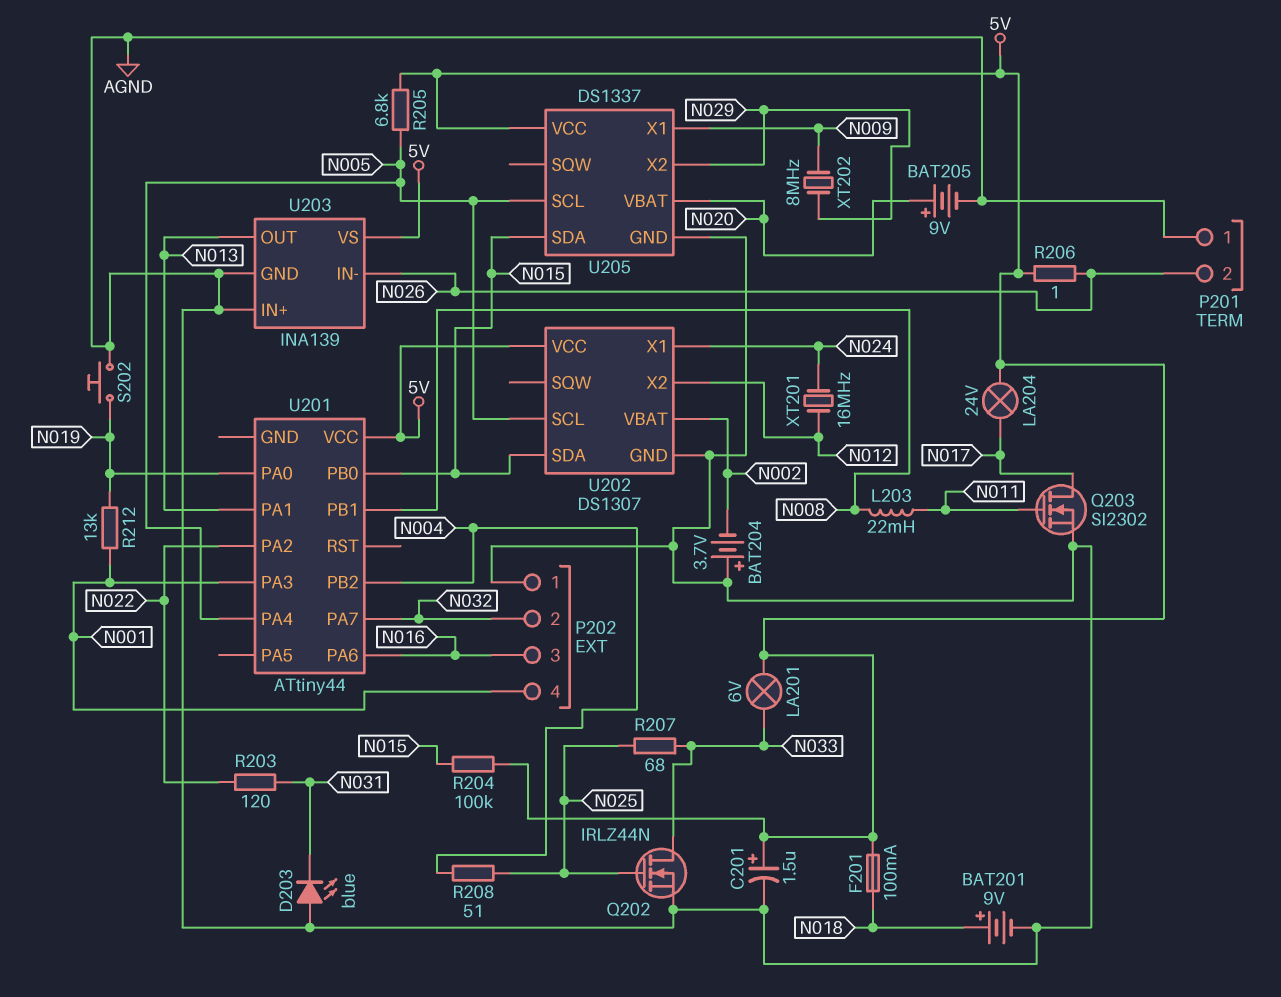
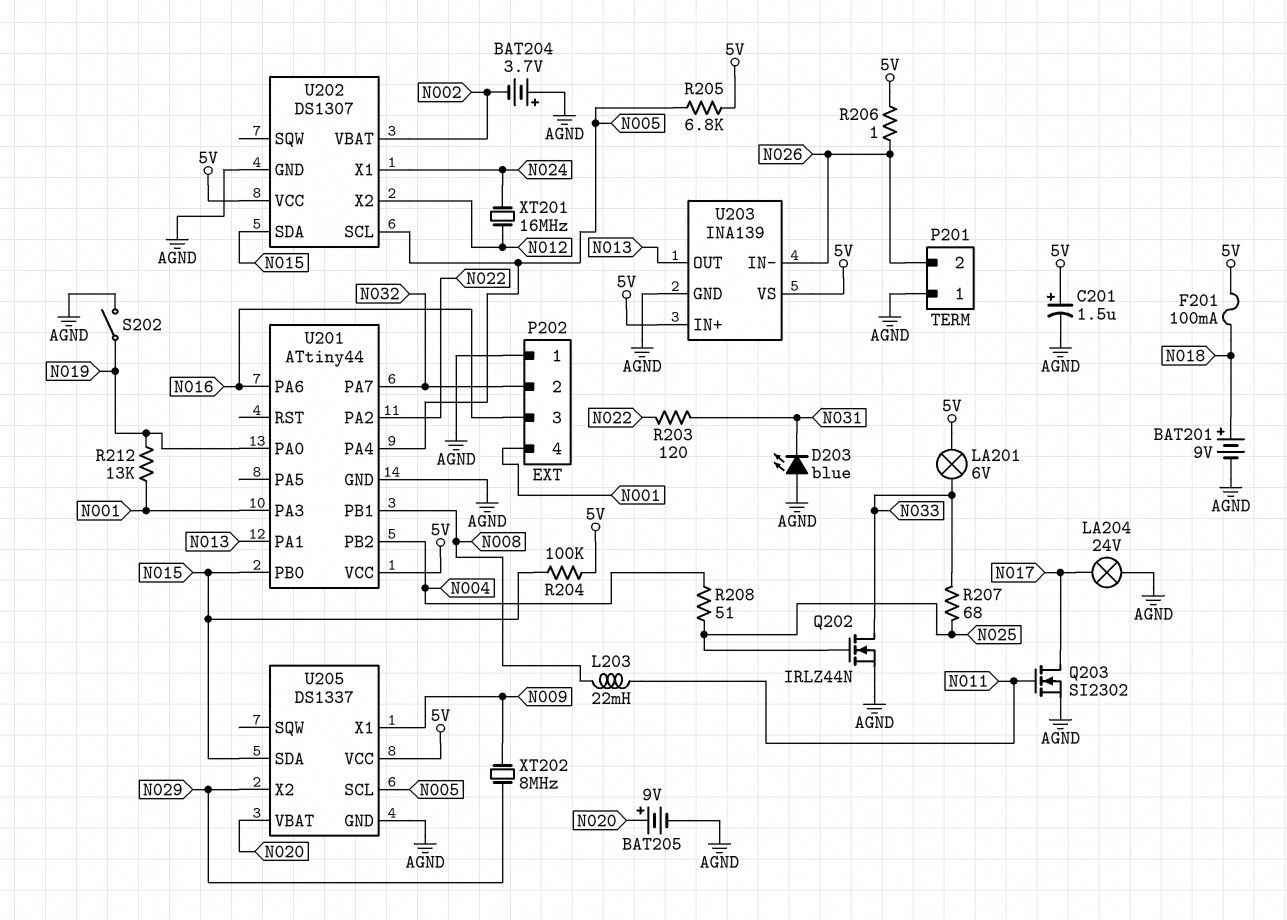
LA204: lamp 24V (5V, N017) -> lamp 24V (AGND, N017)
S202: button (AGND, N019) -> switch (AGND, N019)
U201 pin GND: none -> AGND
U203 pin IN+: AGND -> 5V

